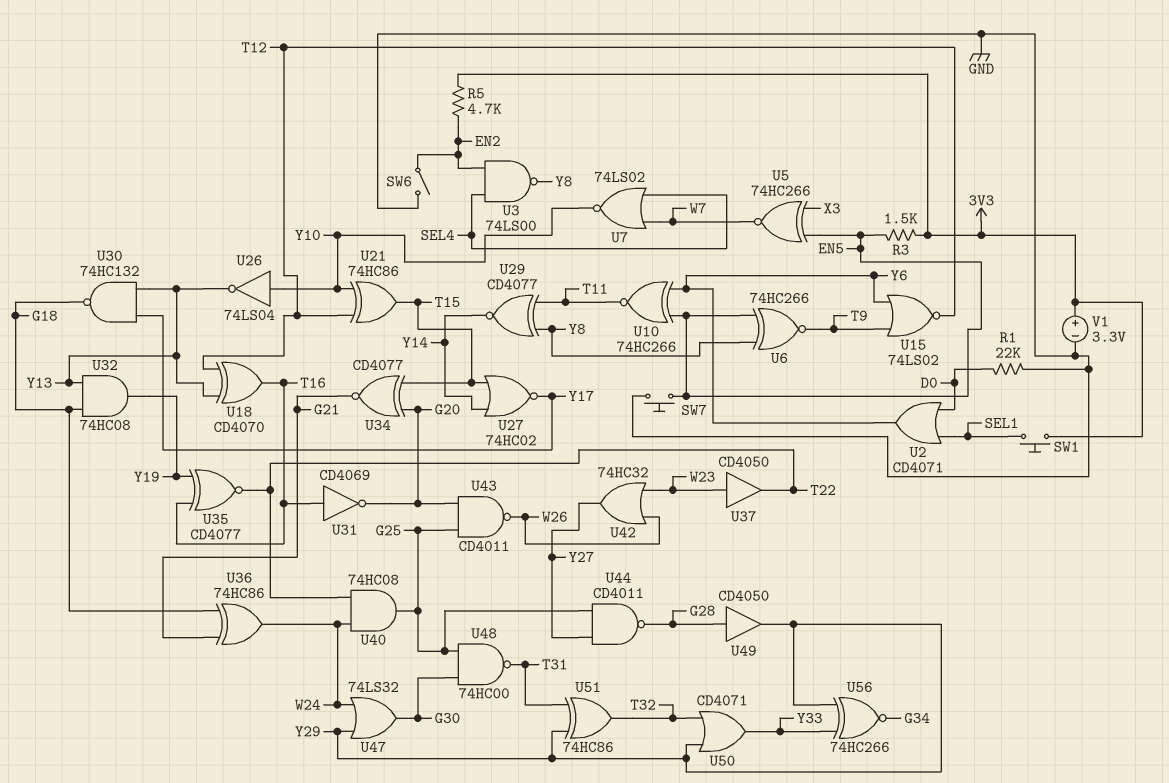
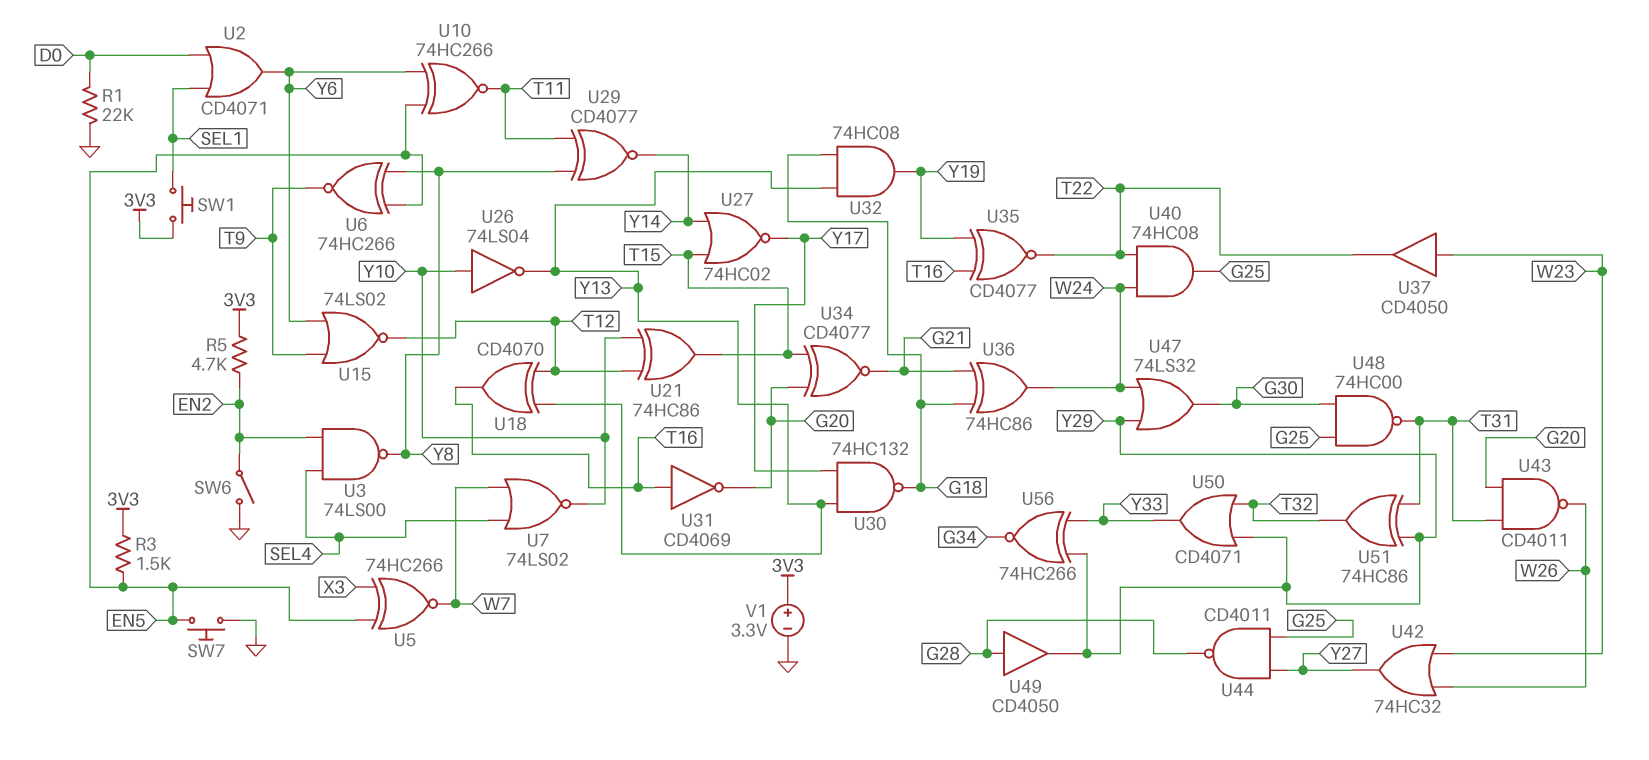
U43: NAND CD4011 (in G20, in G25, out W26) -> NAND CD4011 (in G20, in T31, out W26)

